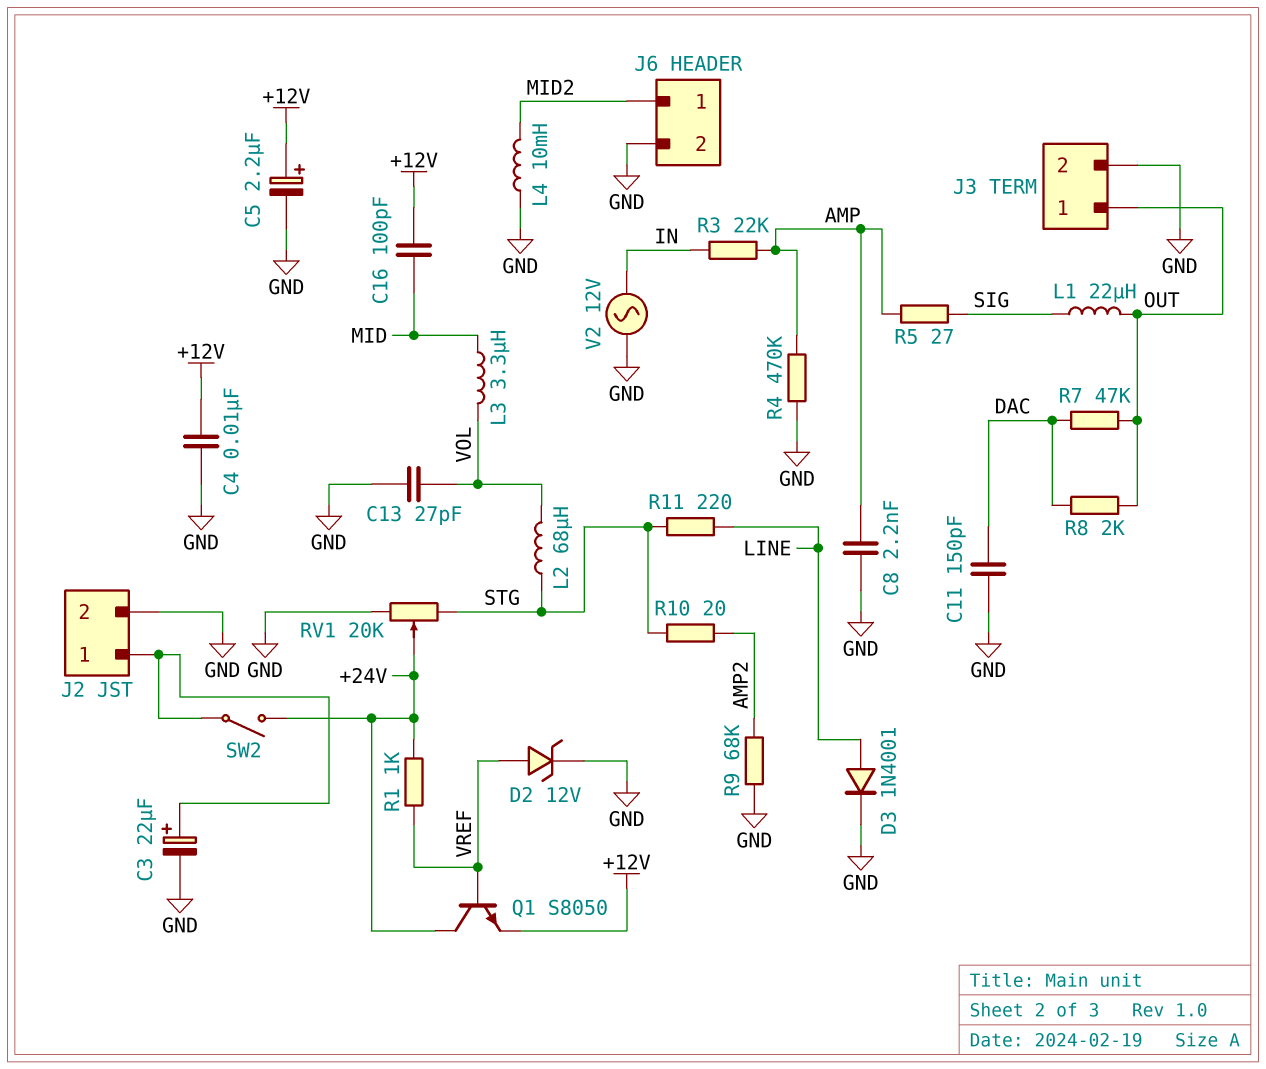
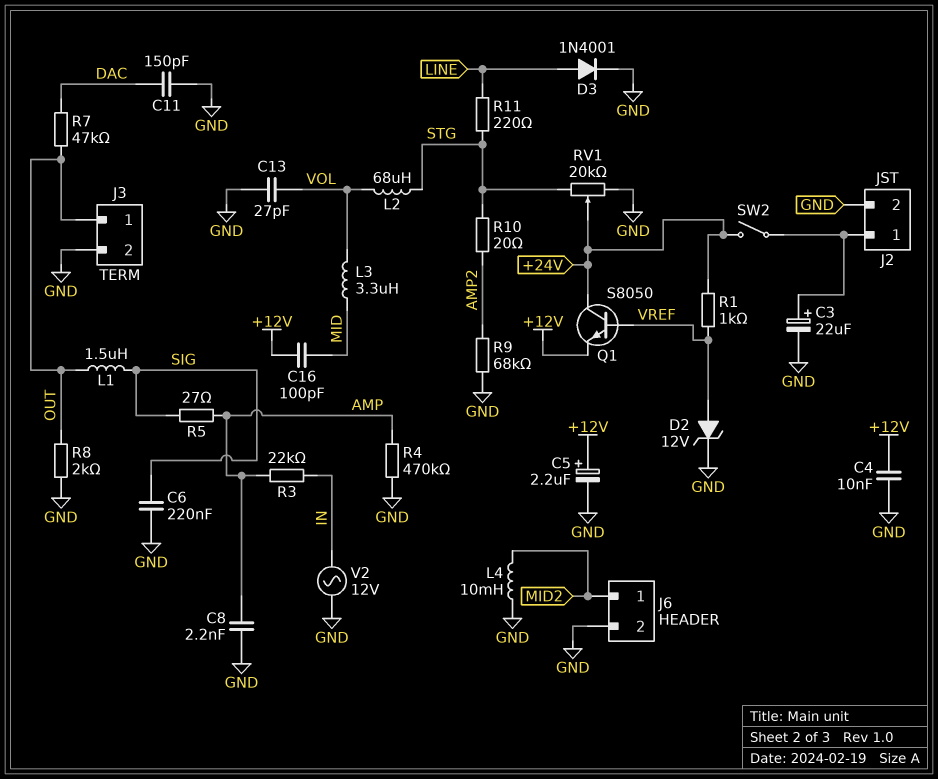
C6: none -> 220nF (GND, SIG)
L1: 22uH (OUT, SIG) -> 1.5uH (OUT, SIG)
R8: 2k (DAC, OUT) -> 2k (GND, OUT)

